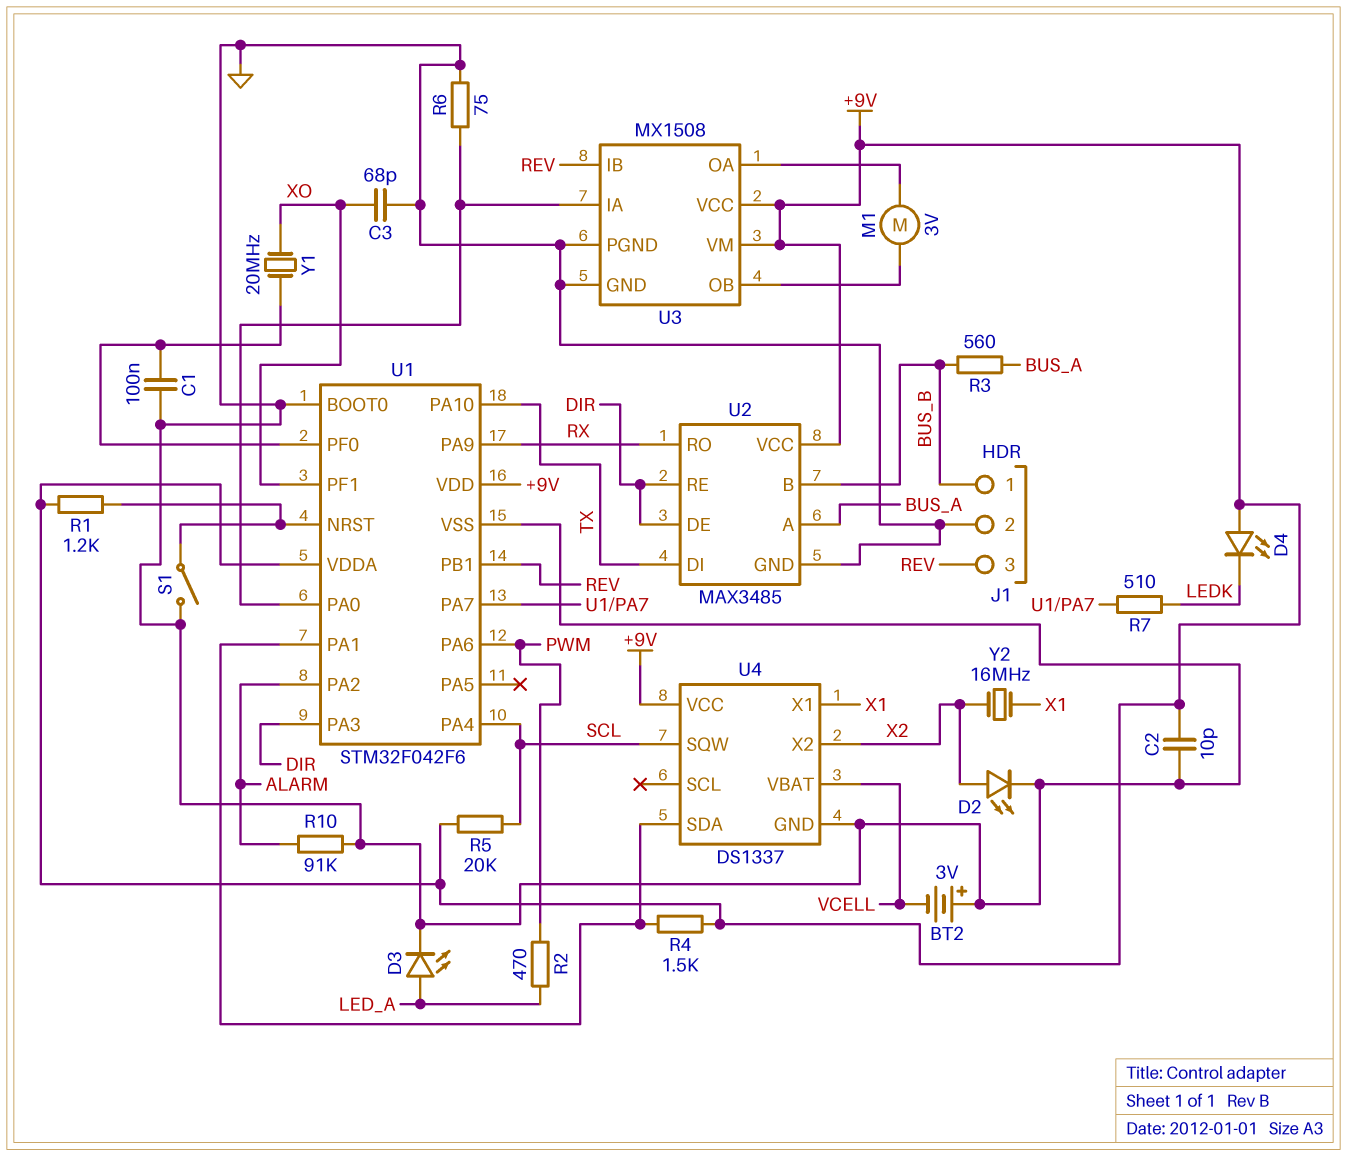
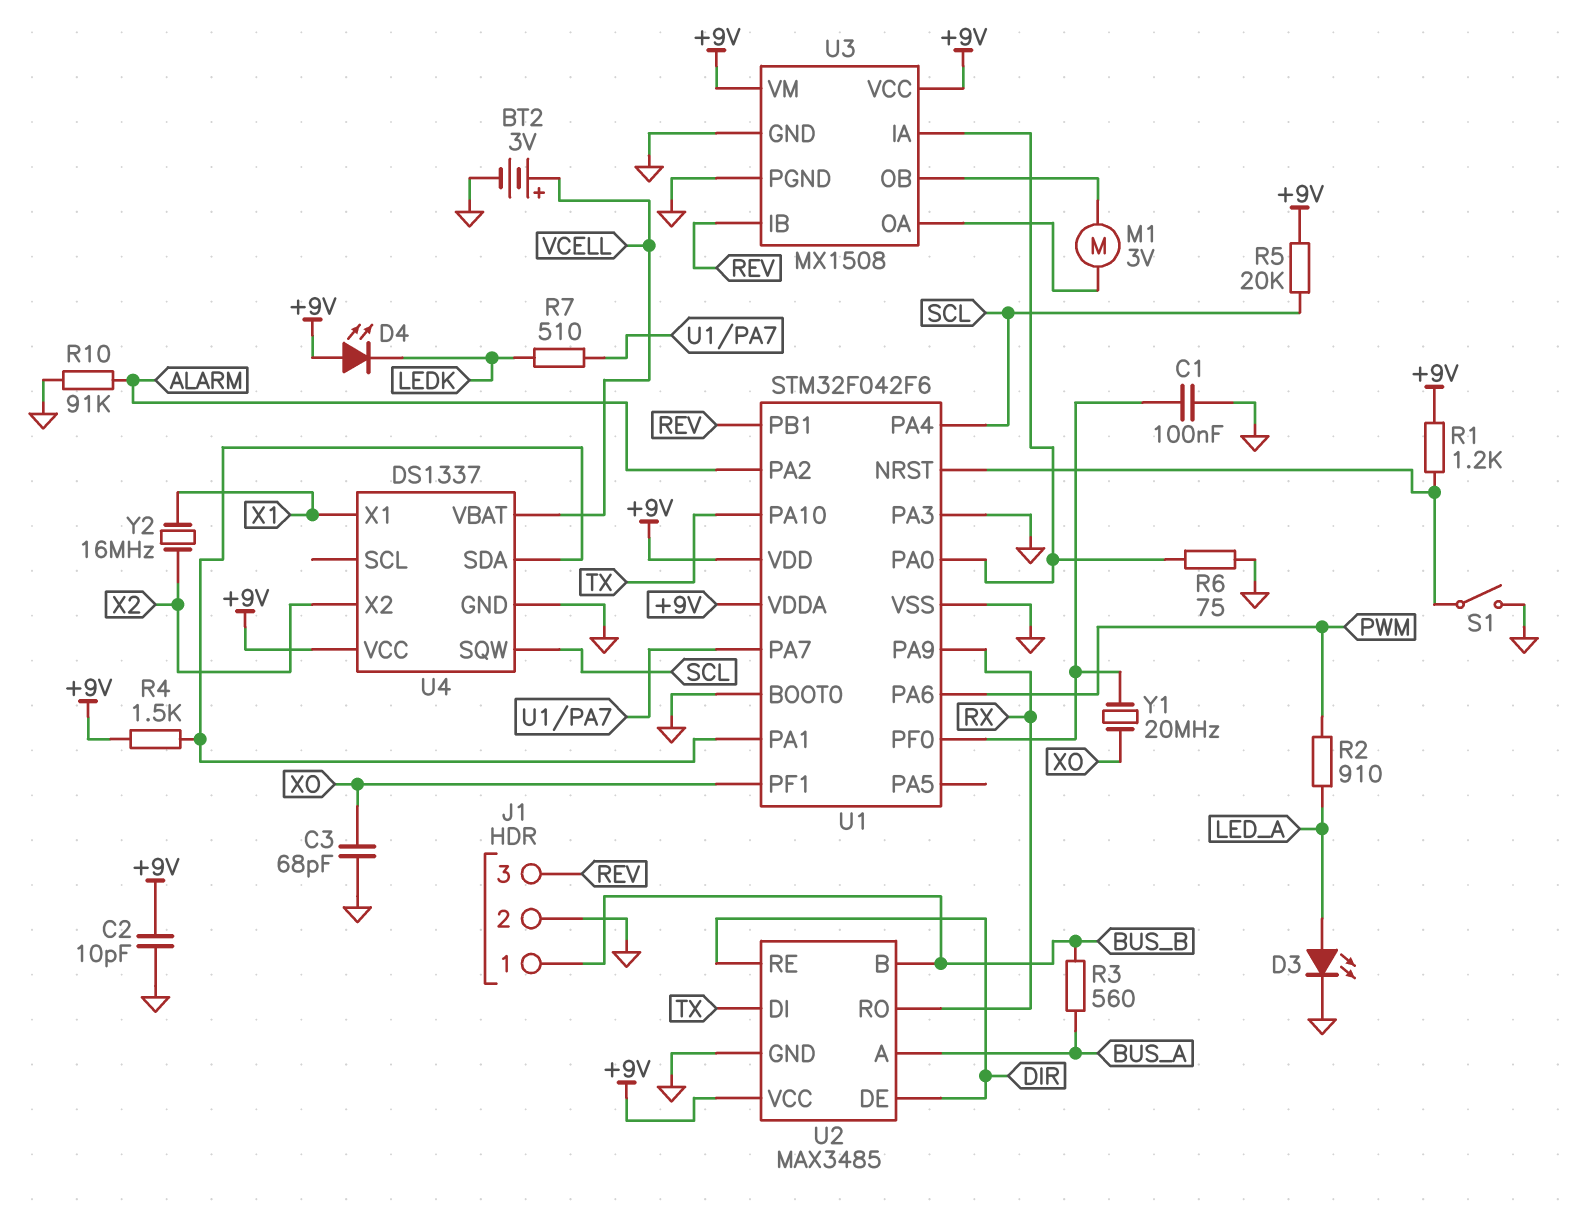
BT2: 3V (plus GND, minus VCELL) -> 3V (plus VCELL, minus GND)
D2: LED (A X2, K GND) -> none
R2: 470 (LED_A, PWM) -> 910 (LED_A, PWM)
U1 pin PA3: DIR -> GND

